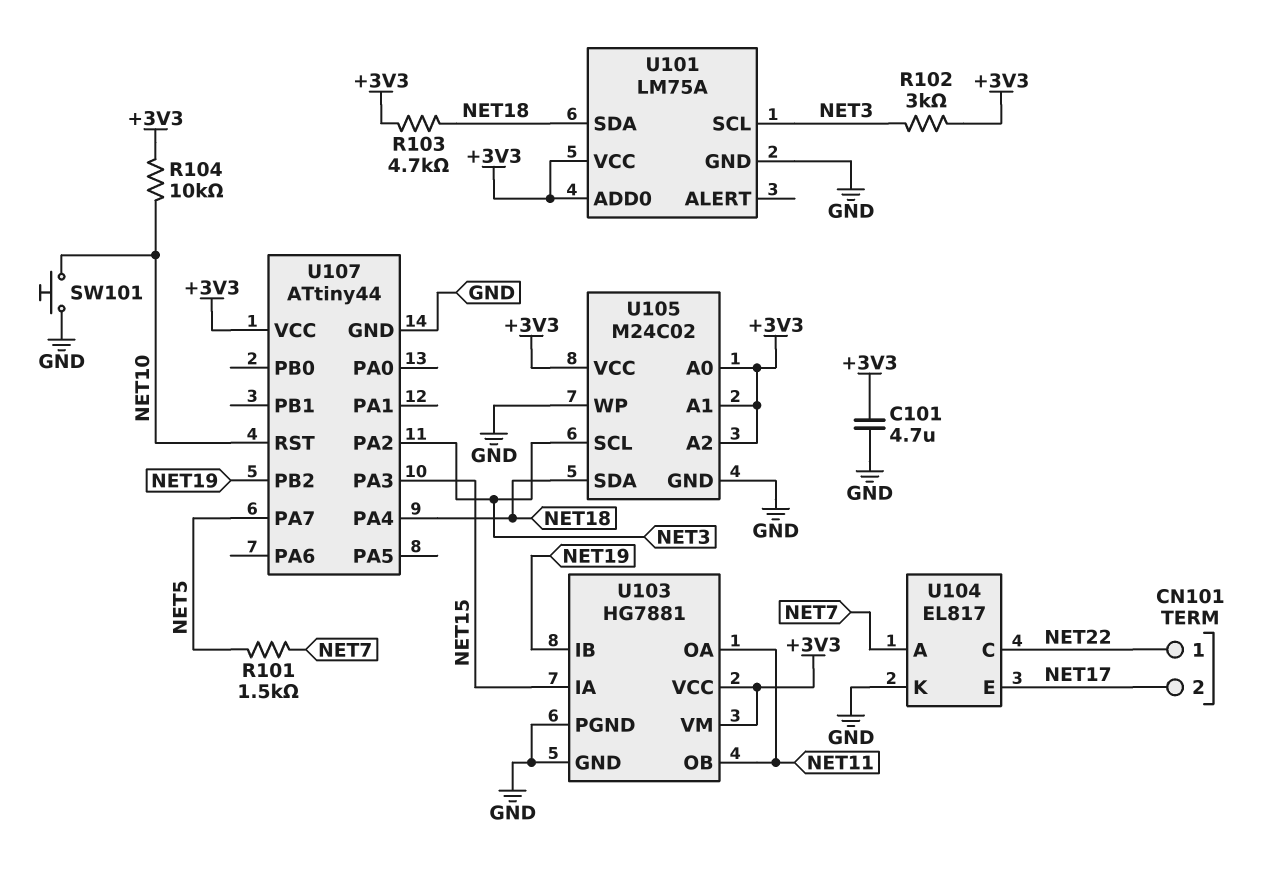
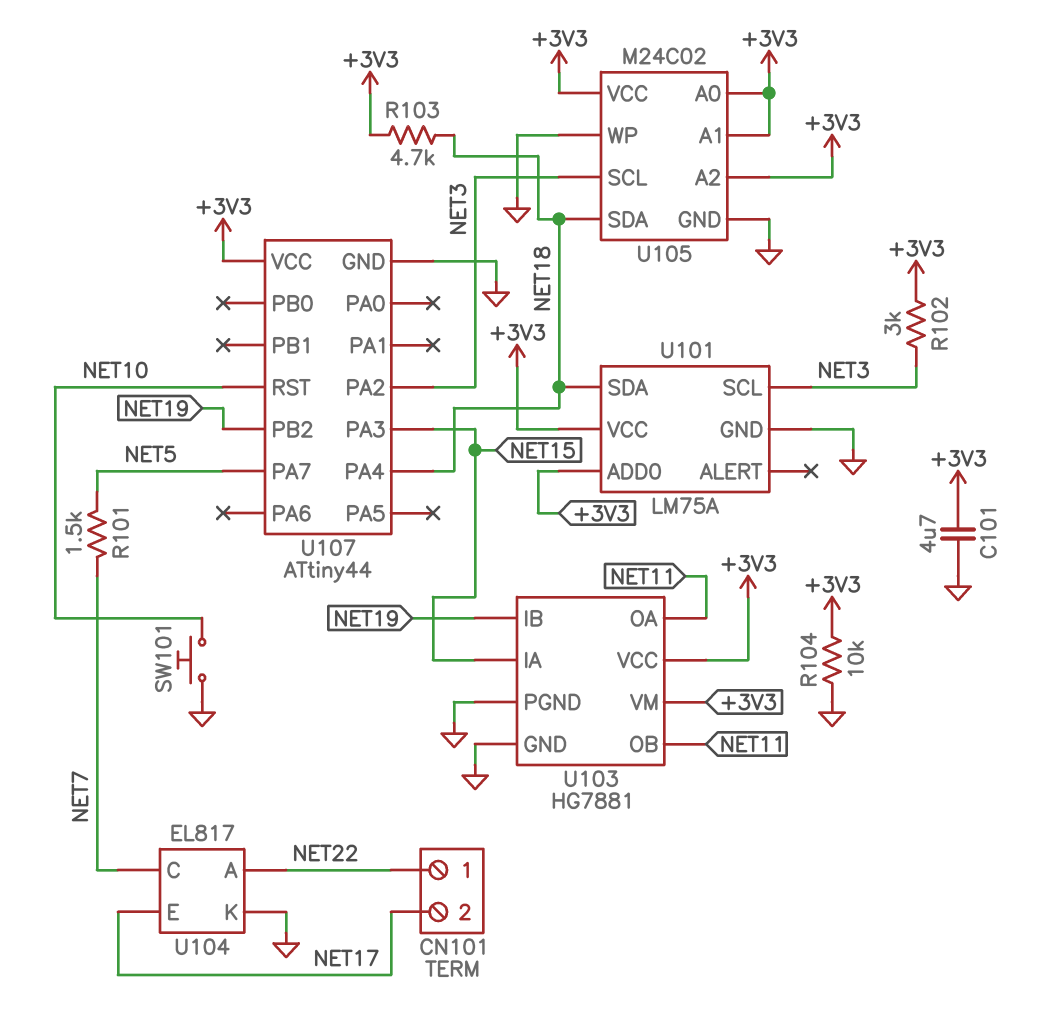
R104: 10k (+3V3, NET10) -> 10k (+3V3, GND)
U104 pin A: NET7 -> NET22
U104 pin C: NET22 -> NET7

